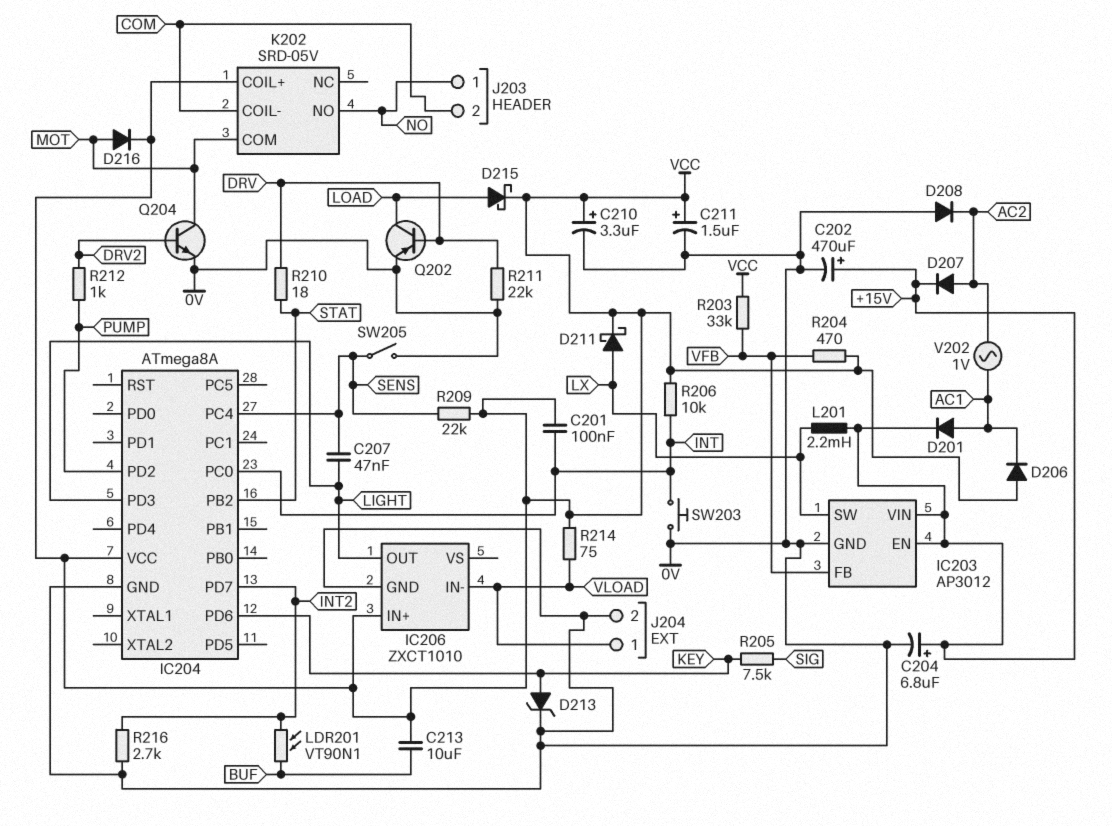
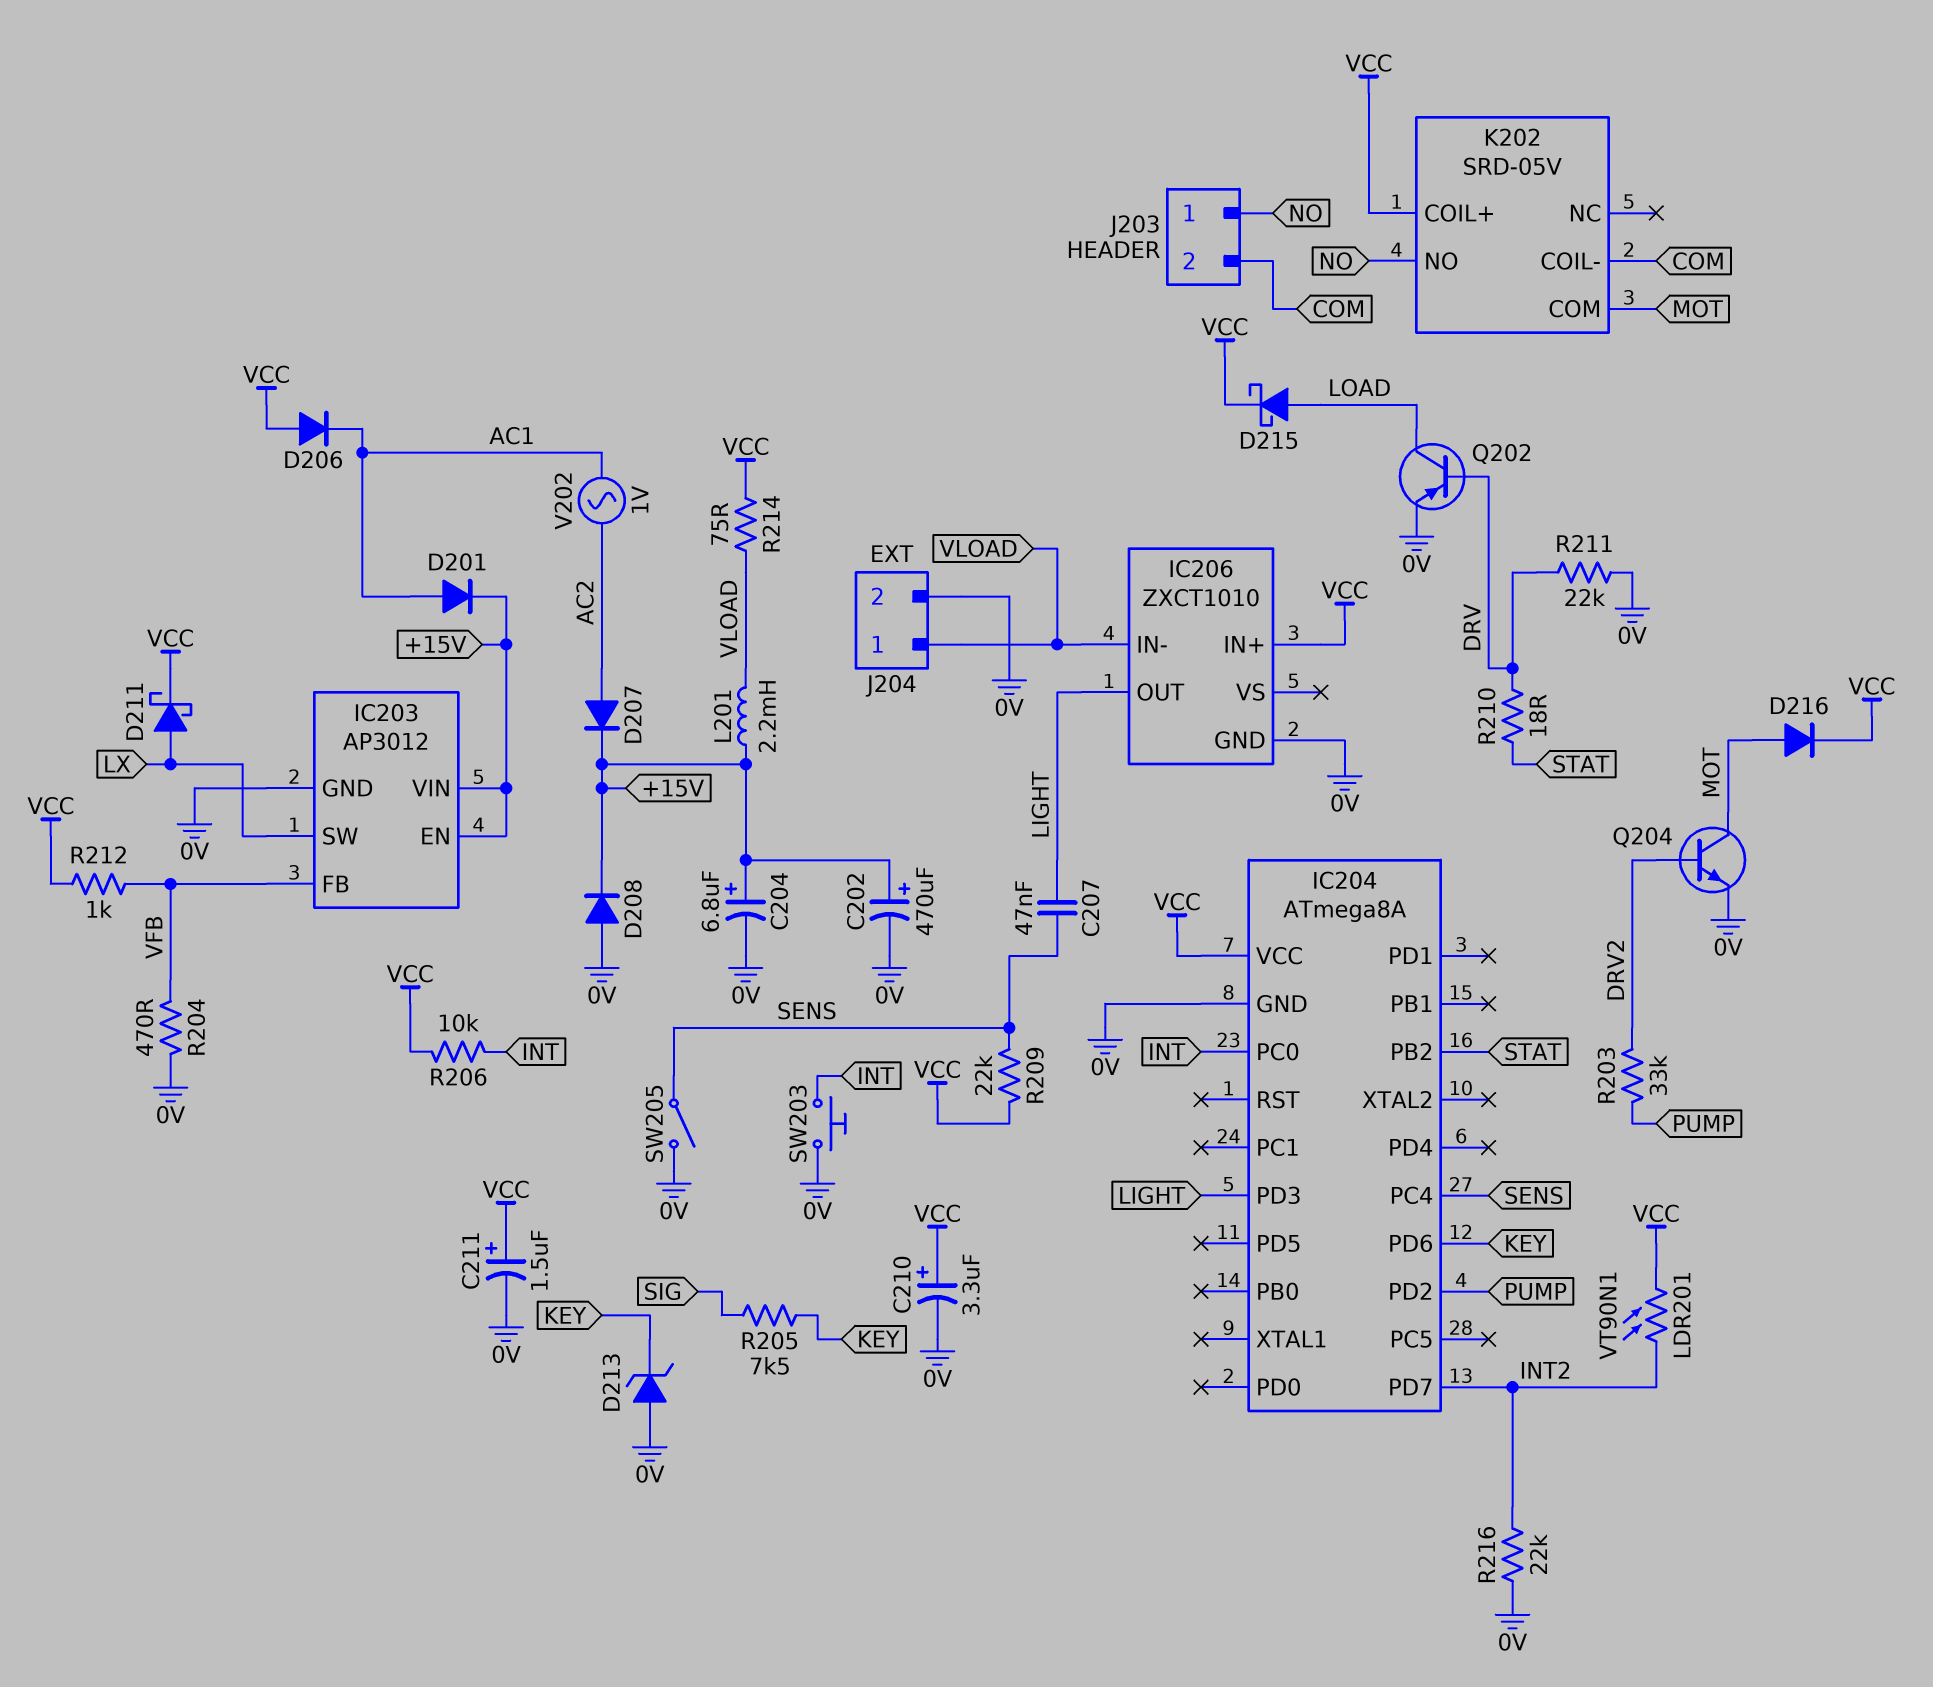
C201: 100nF (INT, VCC) -> none
C213: 10uF (BUF, VCC) -> none
D208: diode (A 0V, K AC2) -> diode (A 0V, K +15V)
D213: zener (A KEY, K 0V) -> zener (A 0V, K KEY)
L201: 2.2mH (+15V, LX) -> 2.2mH (+15V, VLOAD)
LDR201: VT90N1 (BUF, INT2) -> VT90N1 (INT2, VCC)
R203: 33k (VCC, VFB) -> 33k (DRV2, PUMP)
R204: 470 (VCC, VFB) -> 470 (0V, VFB)
R212: 1k (DRV2, PUMP) -> 1k (VCC, VFB)
R216: 2.7k (0V, INT2) -> 22k (0V, INT2)

